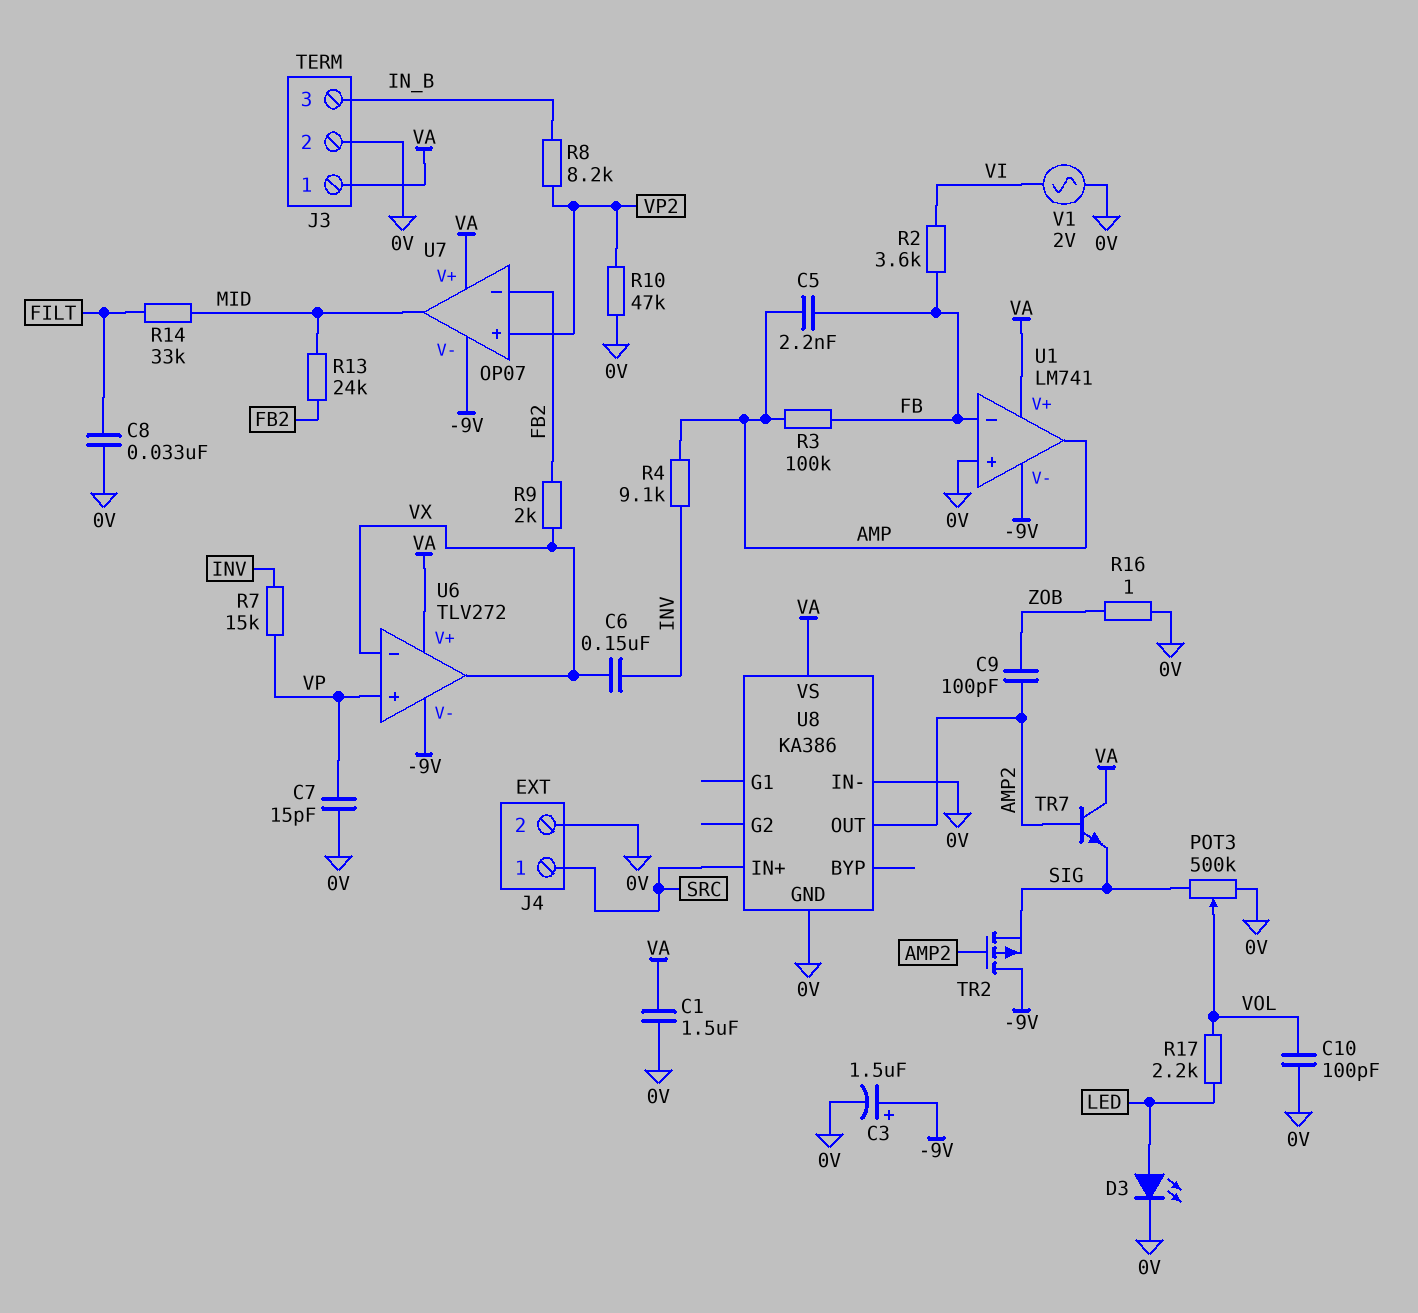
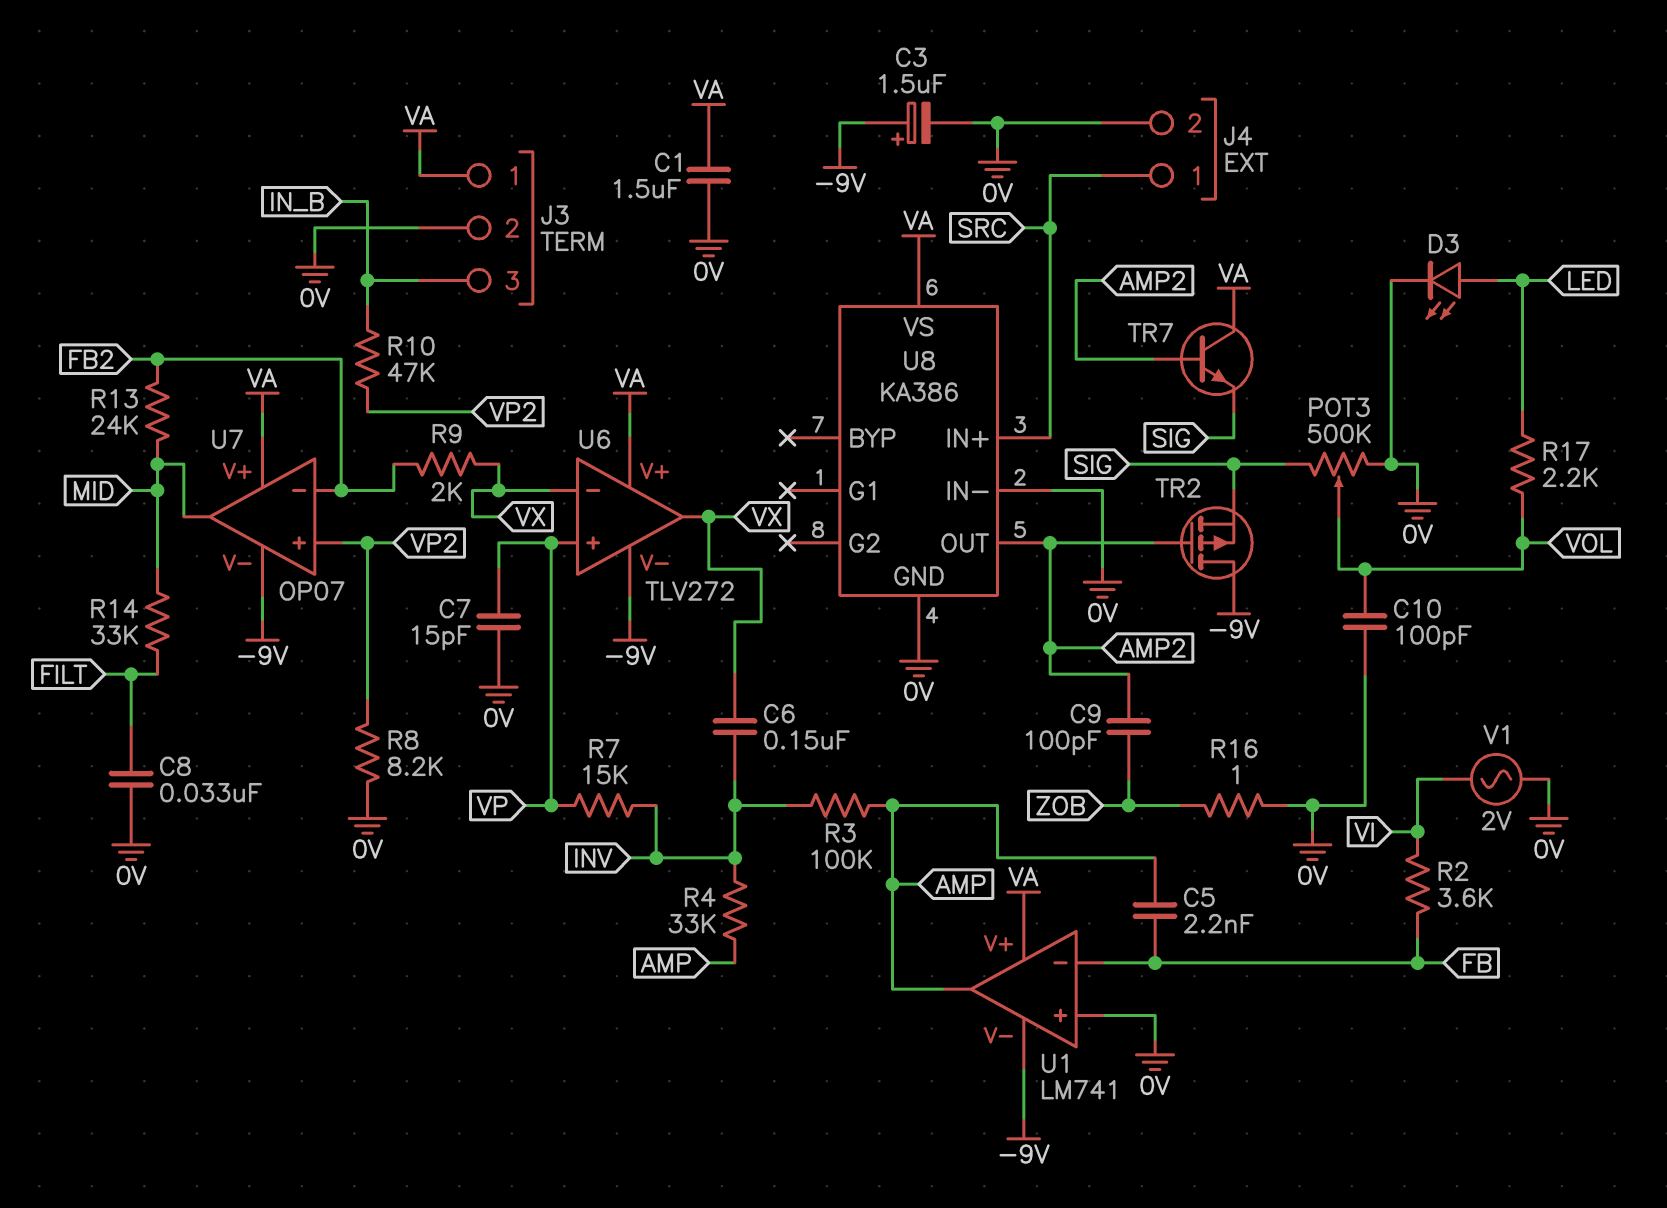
R3: 100k (AMP, FB) -> 100k (AMP, INV)
R4: 9.1k (AMP, INV) -> 33k (AMP, INV)
R8: 8.2k (IN_B, VP2) -> 8.2k (0V, VP2)
R10: 47k (0V, VP2) -> 47k (IN_B, VP2)

